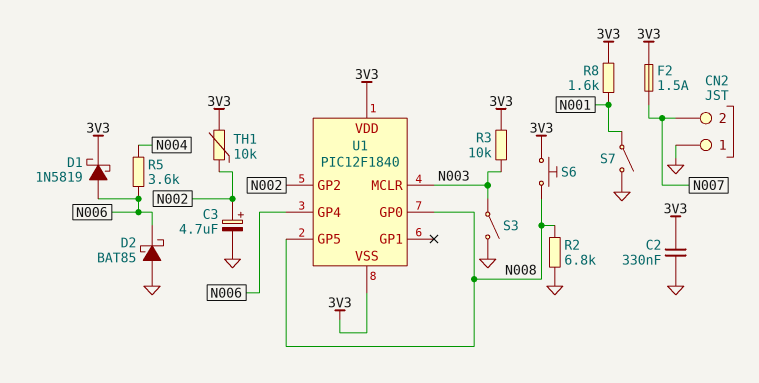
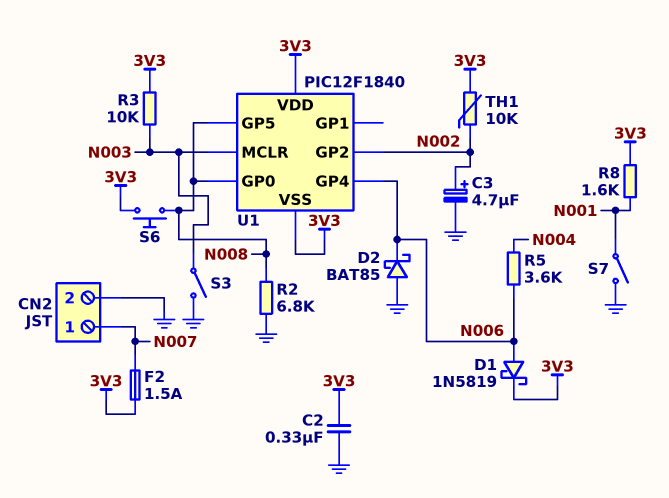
CN2 pin 1: GND -> N007
CN2 pin 2: N007 -> GND

